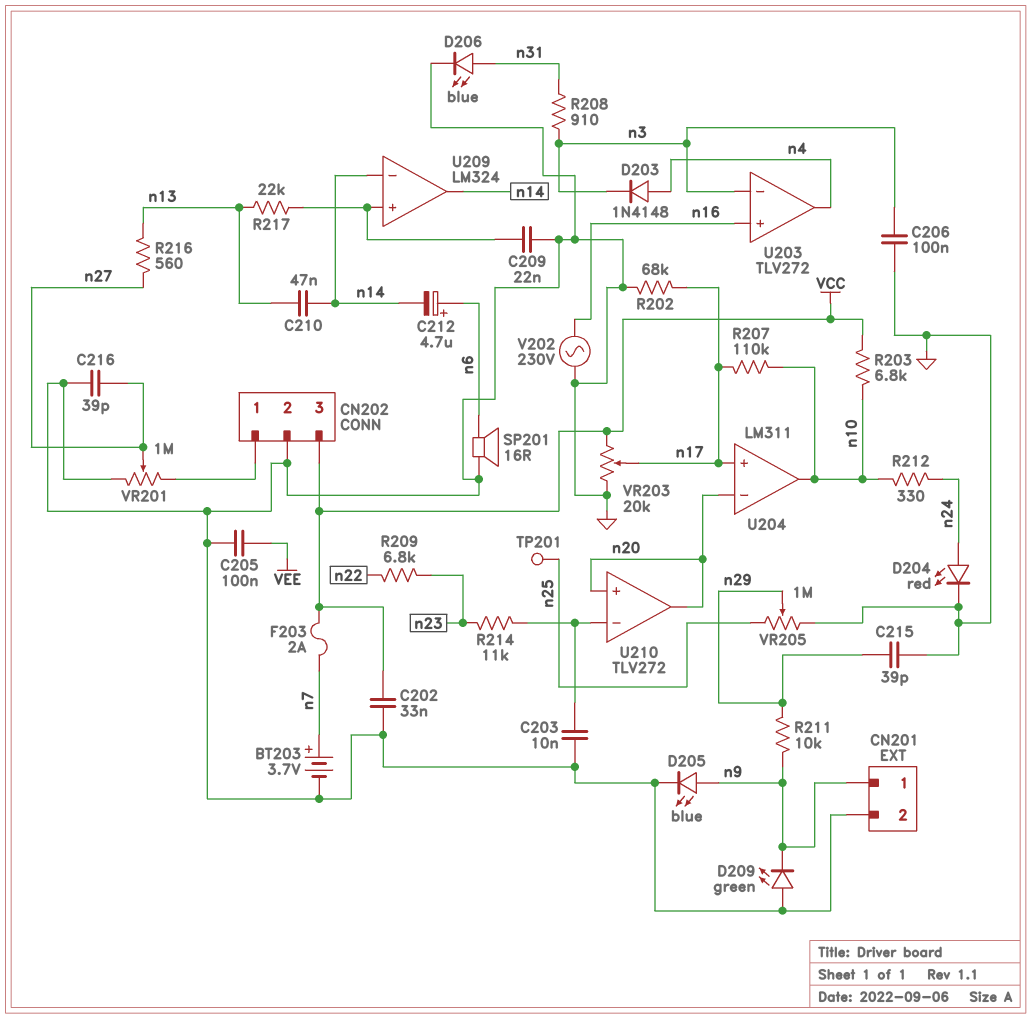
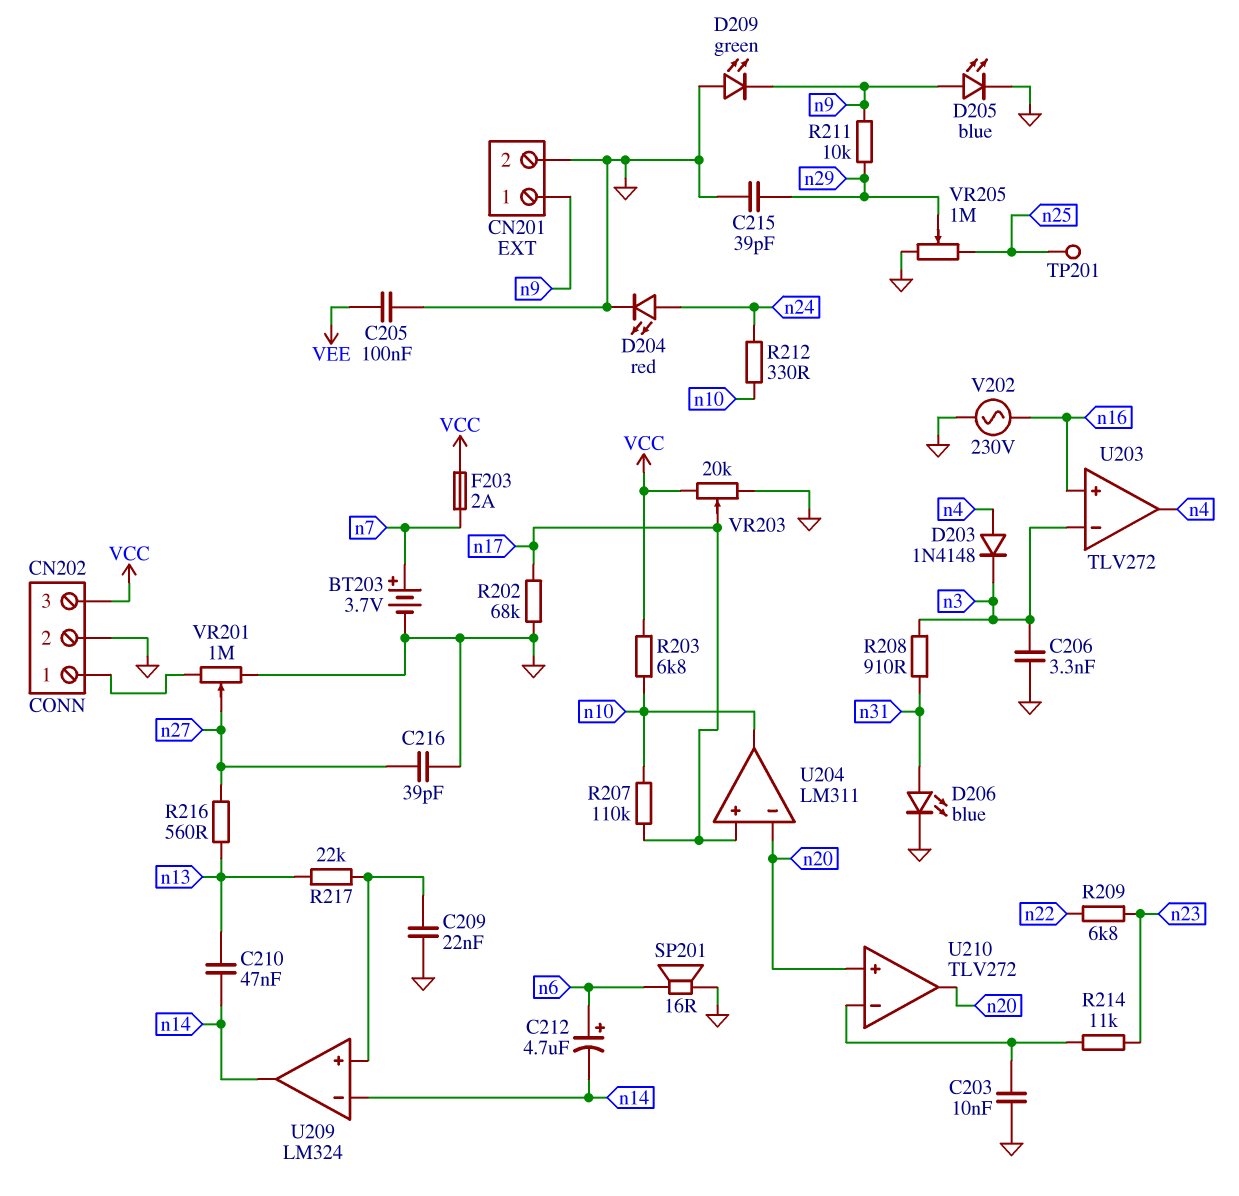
C202: 33nF (GND, VCC) -> none
C206: 100nF (GND, n3) -> 3.3nF (GND, n3)

